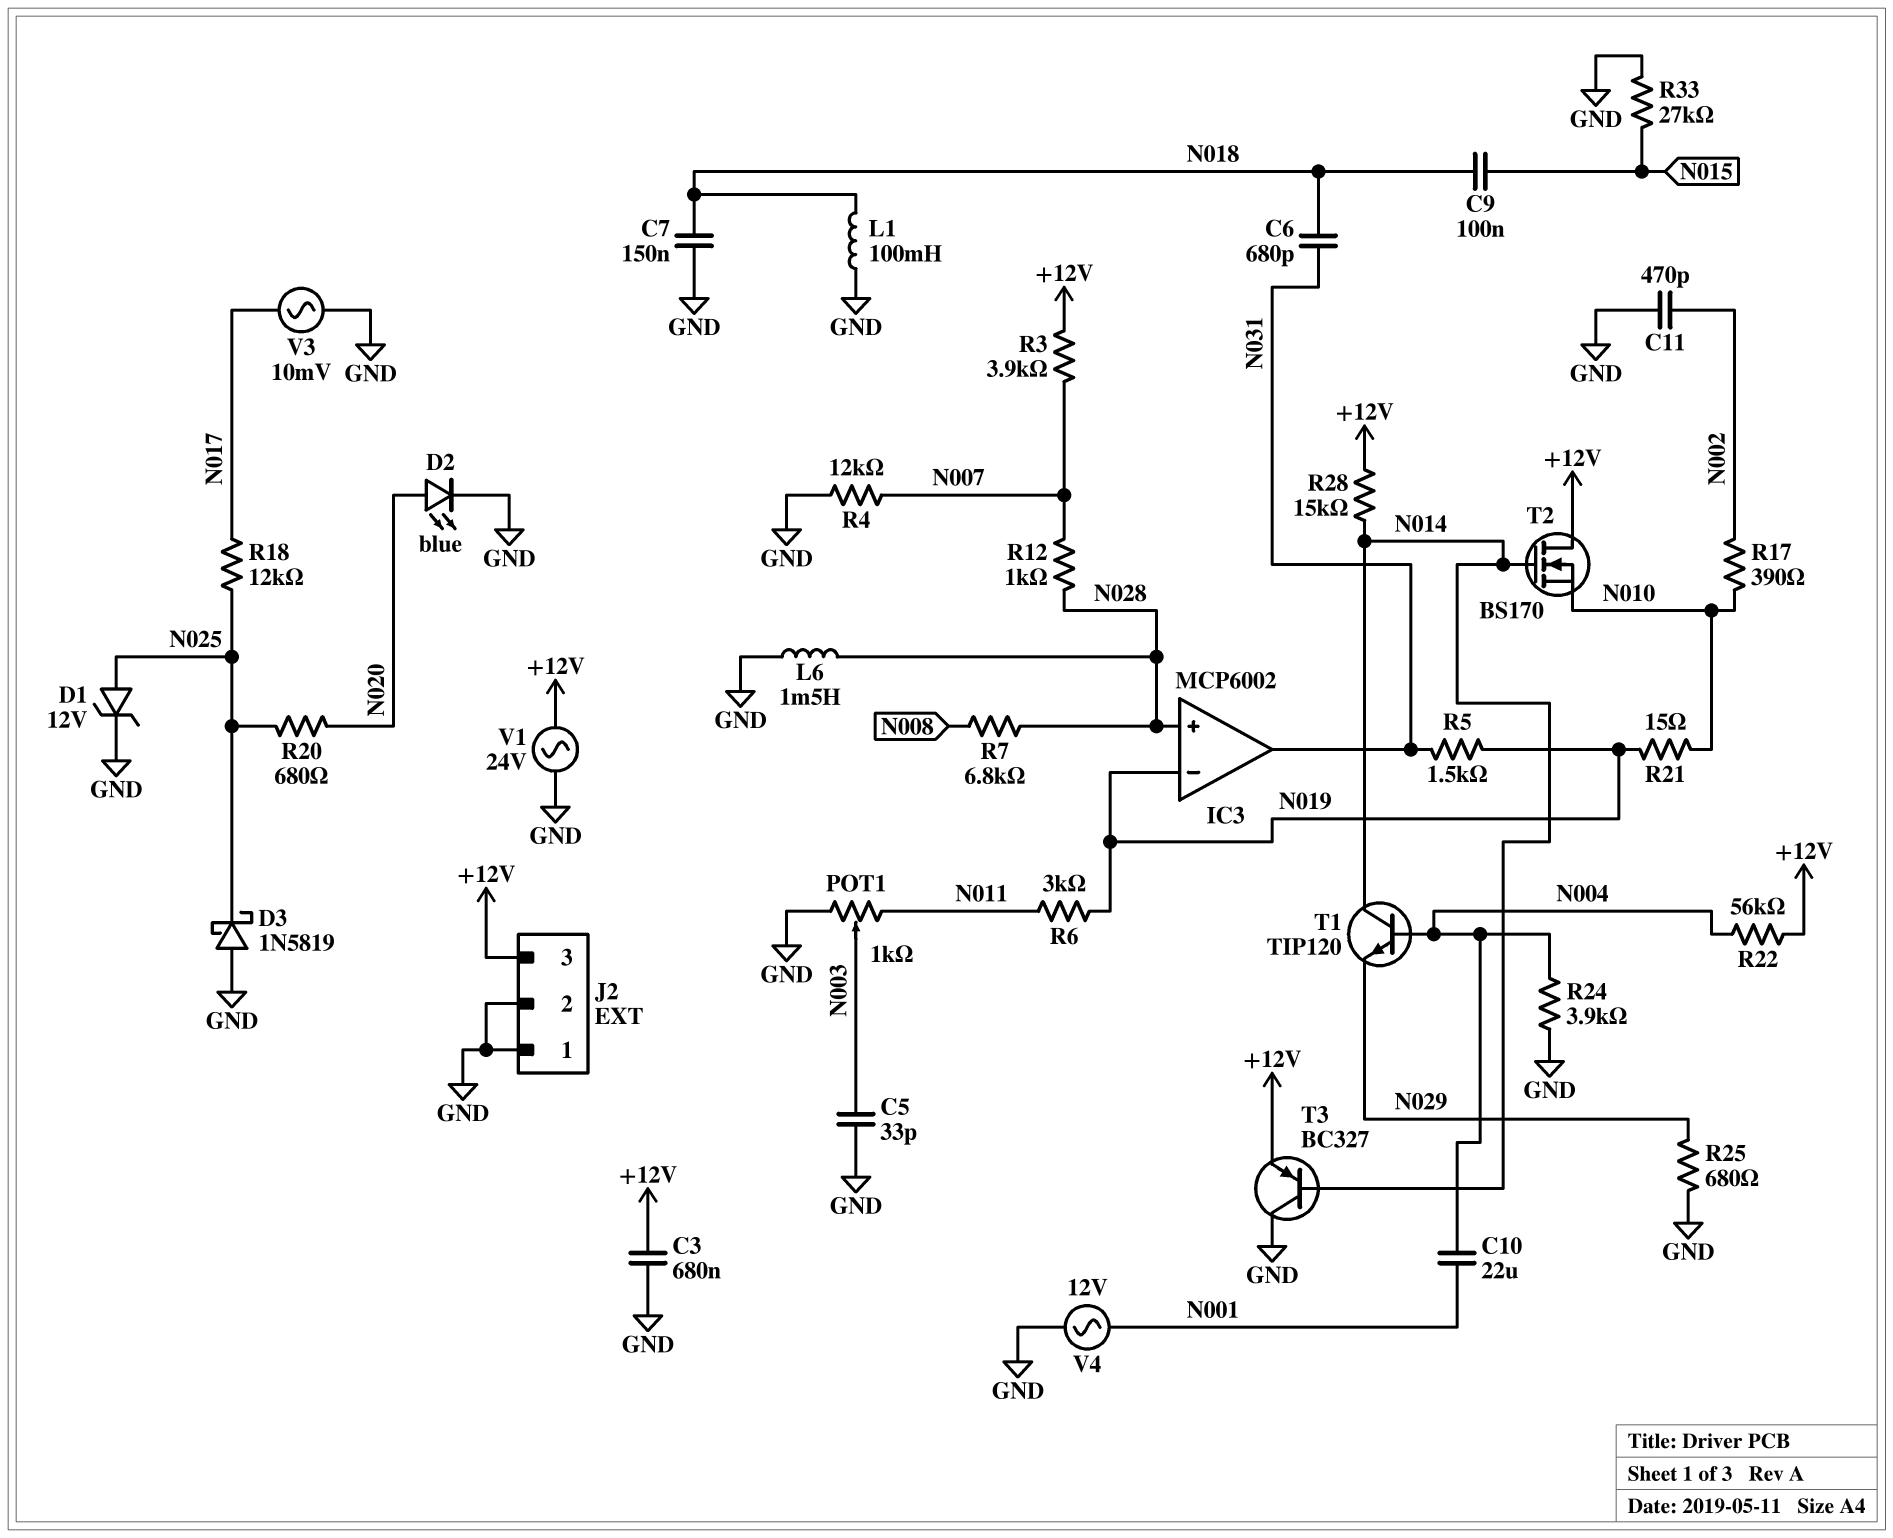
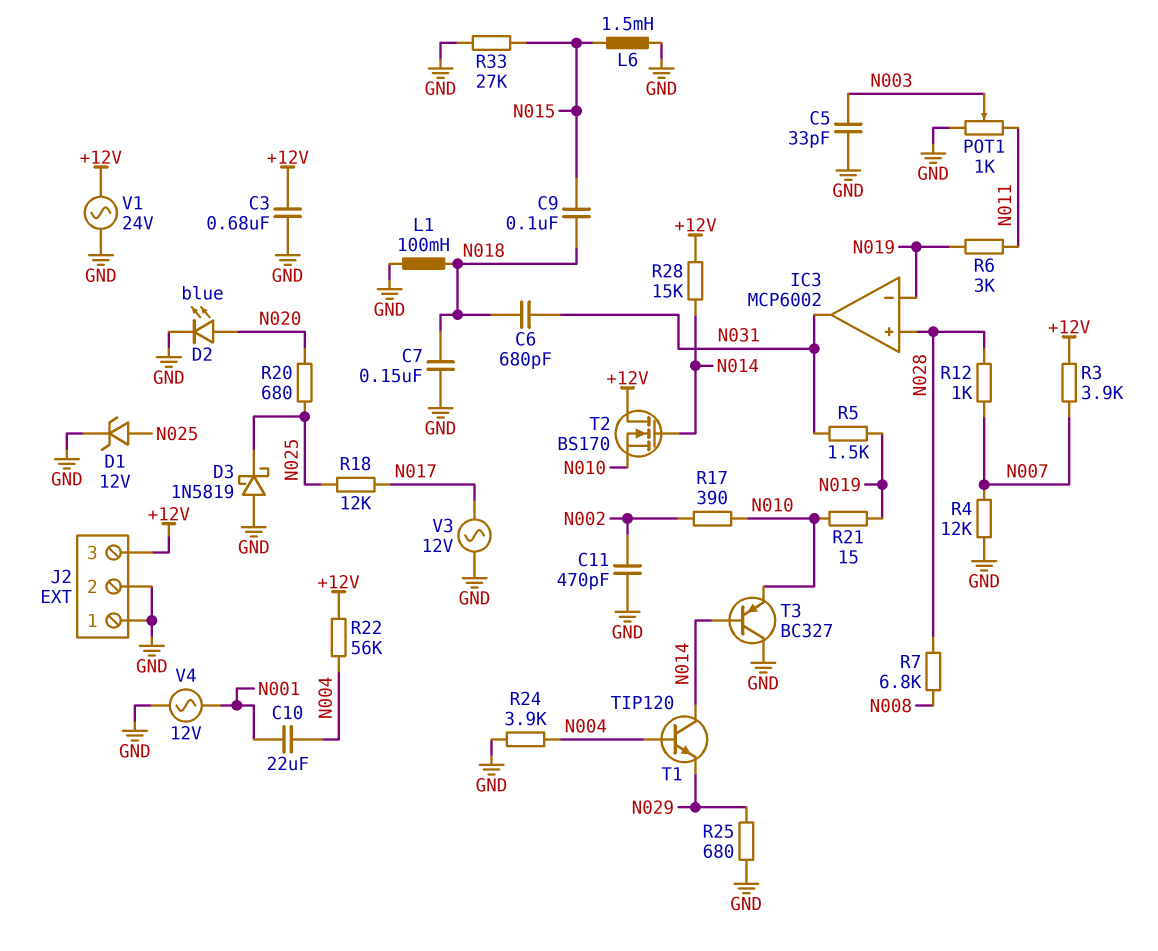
L6: 1.5mH (GND, N028) -> 1.5mH (GND, N015)
T3: PNP BC327 (B N014, C GND, E +12V) -> PNP BC327 (B N014, C GND, E N010)
V3: AC 10mV (GND, N017) -> AC 12V (GND, N017)

